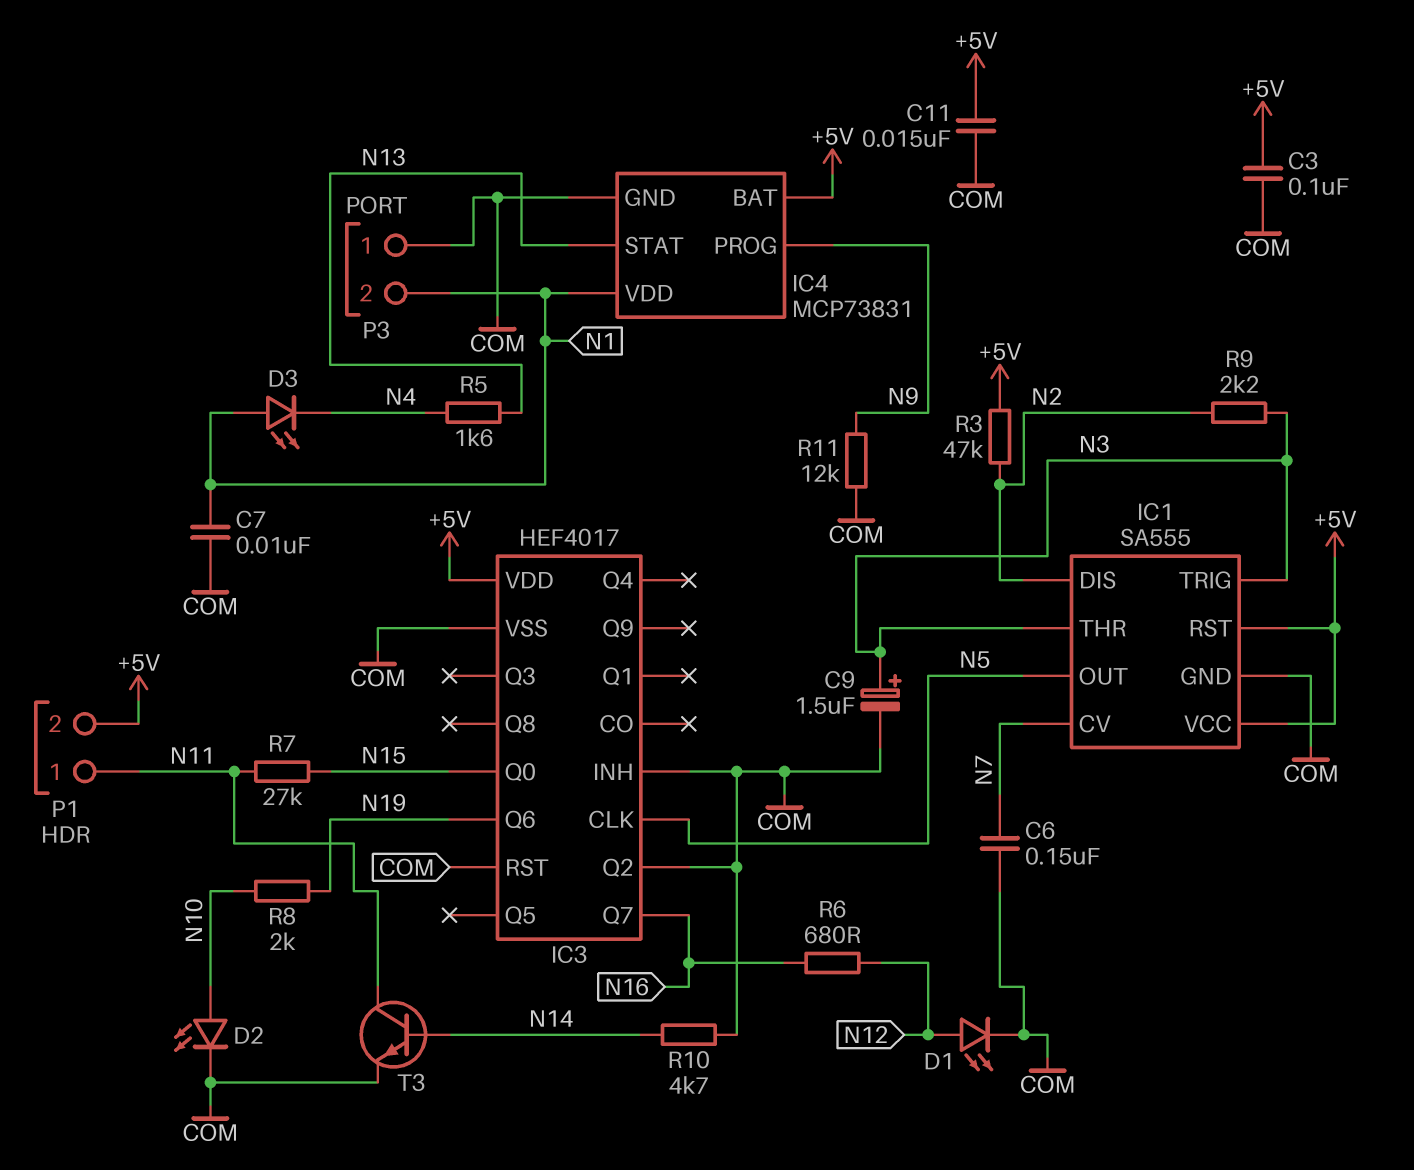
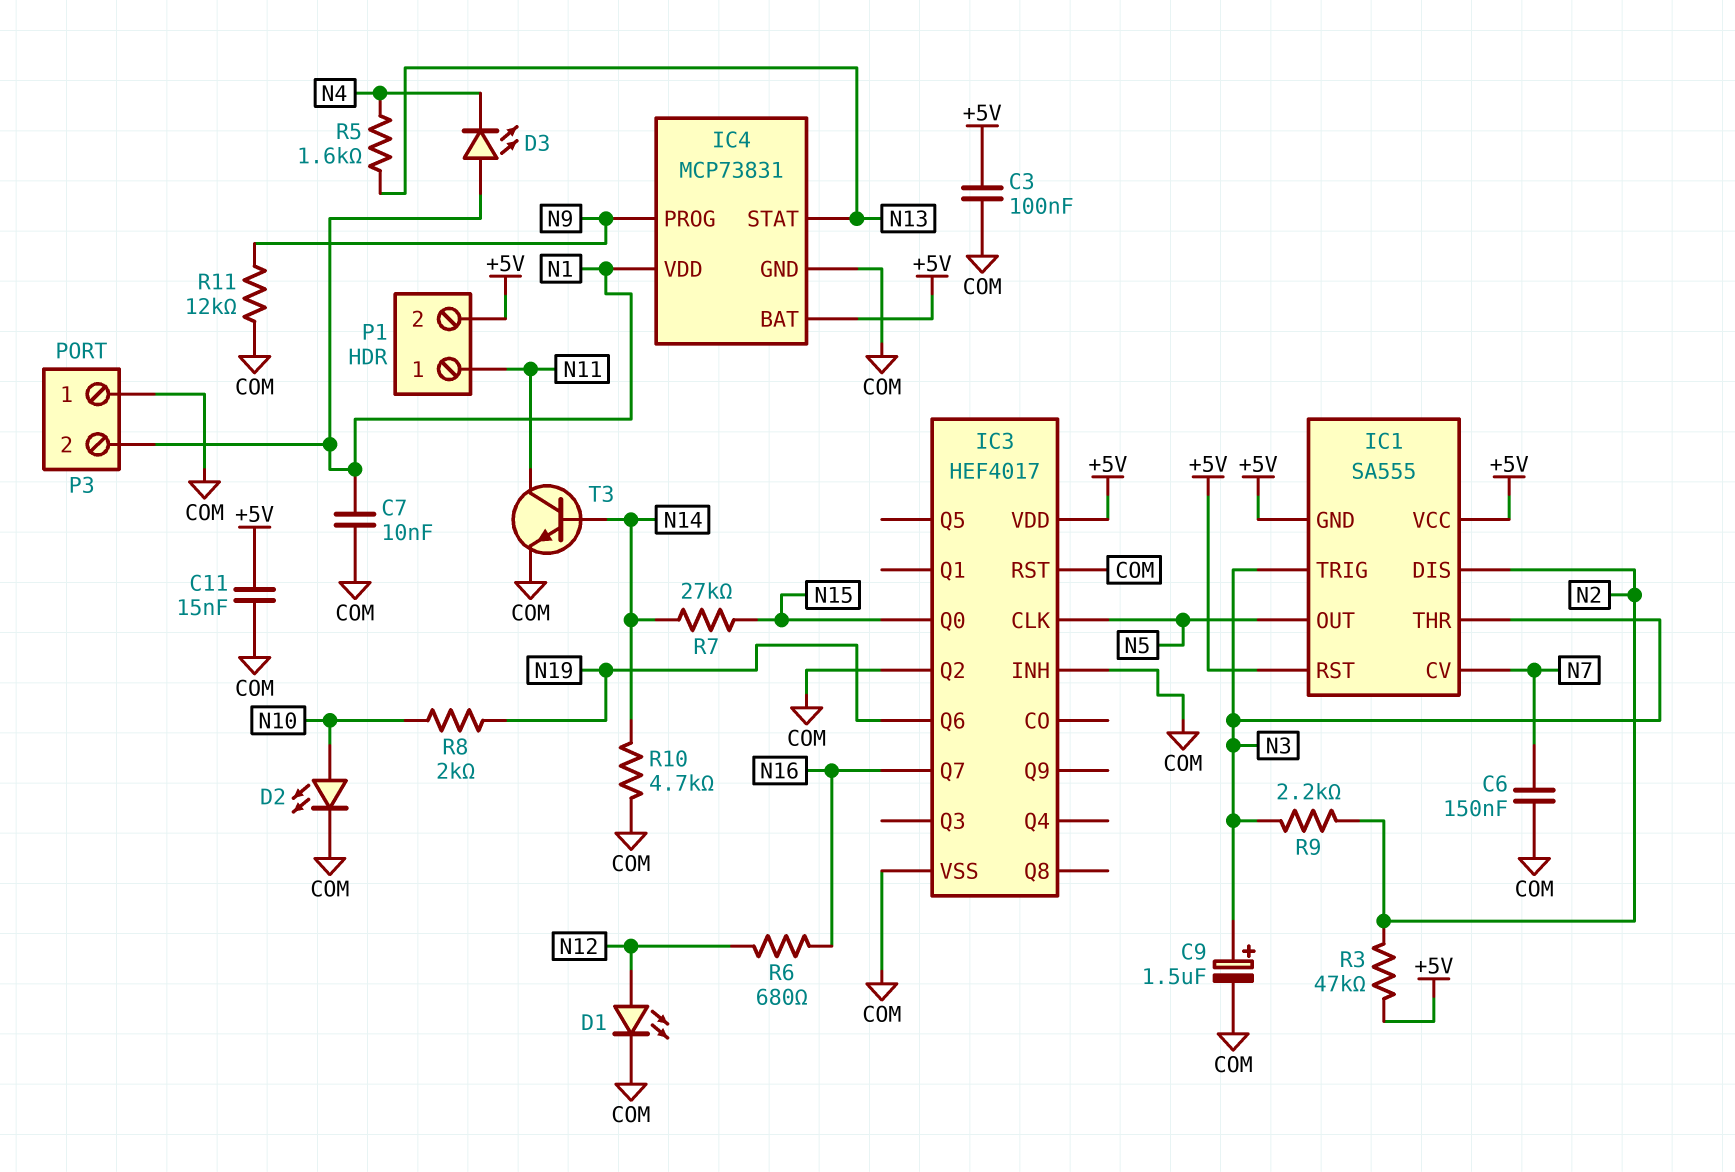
IC1 pin GND: COM -> +5V
R7: 27k (N11, N15) -> 27k (N14, N15)

